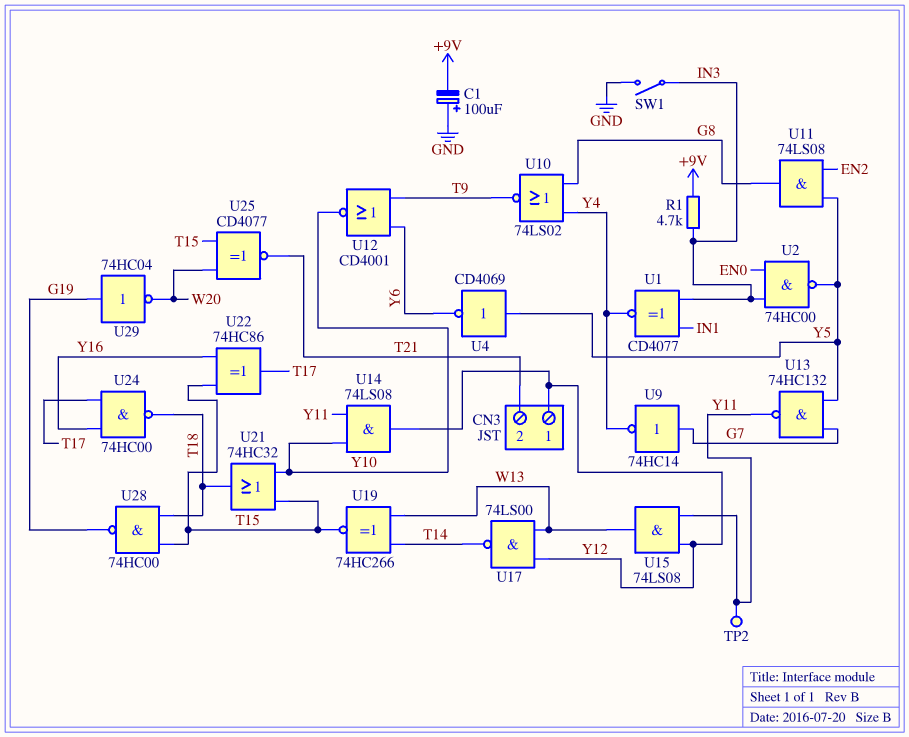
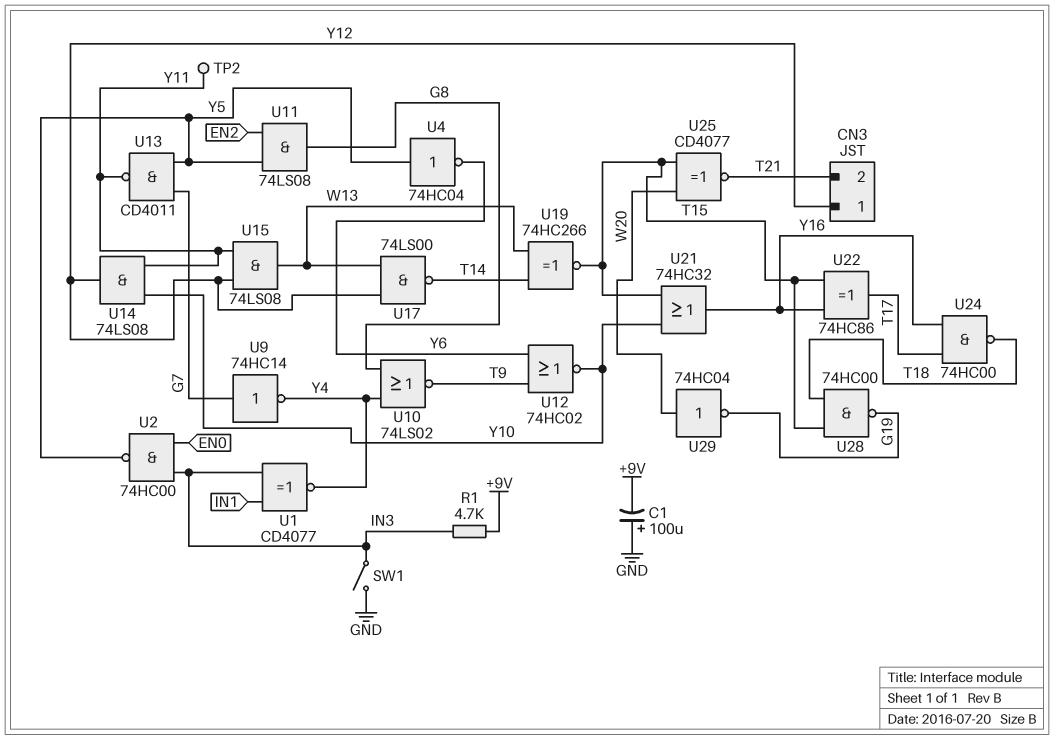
U4: NOT CD4069 (in Y5, out Y6) -> NOT 74HC04 (in Y5, out Y6)
U12: NOR CD4001 (in T9, in Y6, out Y10) -> NOR 74HC02 (in T9, in Y6, out Y10)
U13: NAND 74HC132 (in G7, in Y5, out Y11) -> NAND CD4011 (in G7, in Y5, out Y11)
U21: OR 74HC32 (in T15, in Y10, out T18) -> OR 74HC32 (in T15, in Y10, out Y16)
U29: NOT 74HC04 (in G19, out W20) -> NOT 74HC04 (in W20, out G19)

